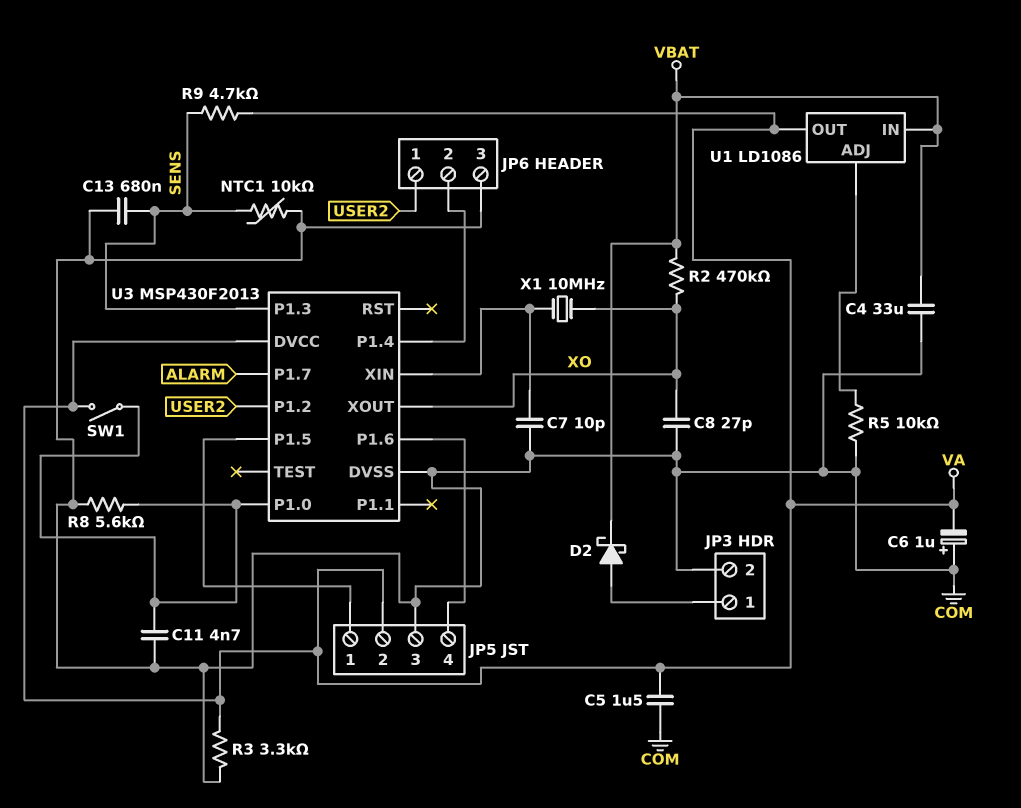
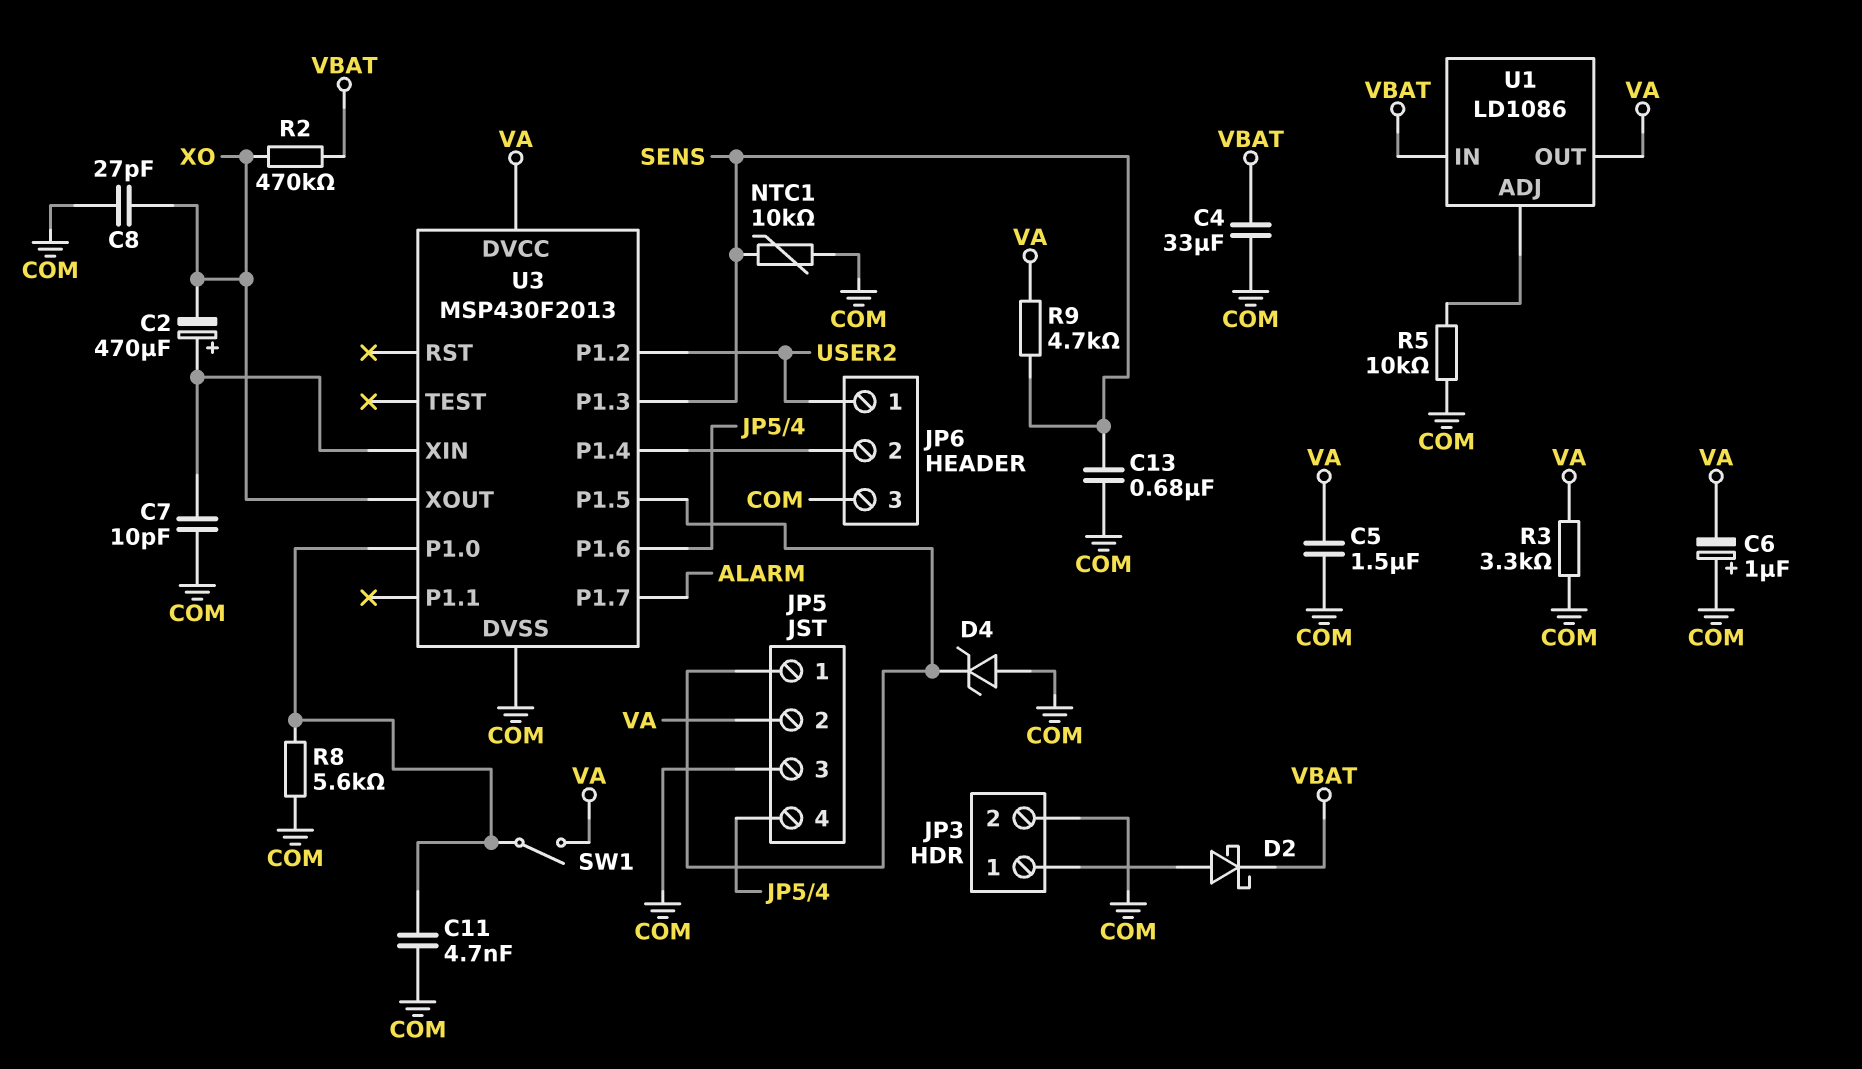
C2: none -> 470uF (plus U3/XIN, minus XO)
D4: none -> zener (A COM, K JP5/1)
X1: 10MHz (U3/XIN, XO) -> none

